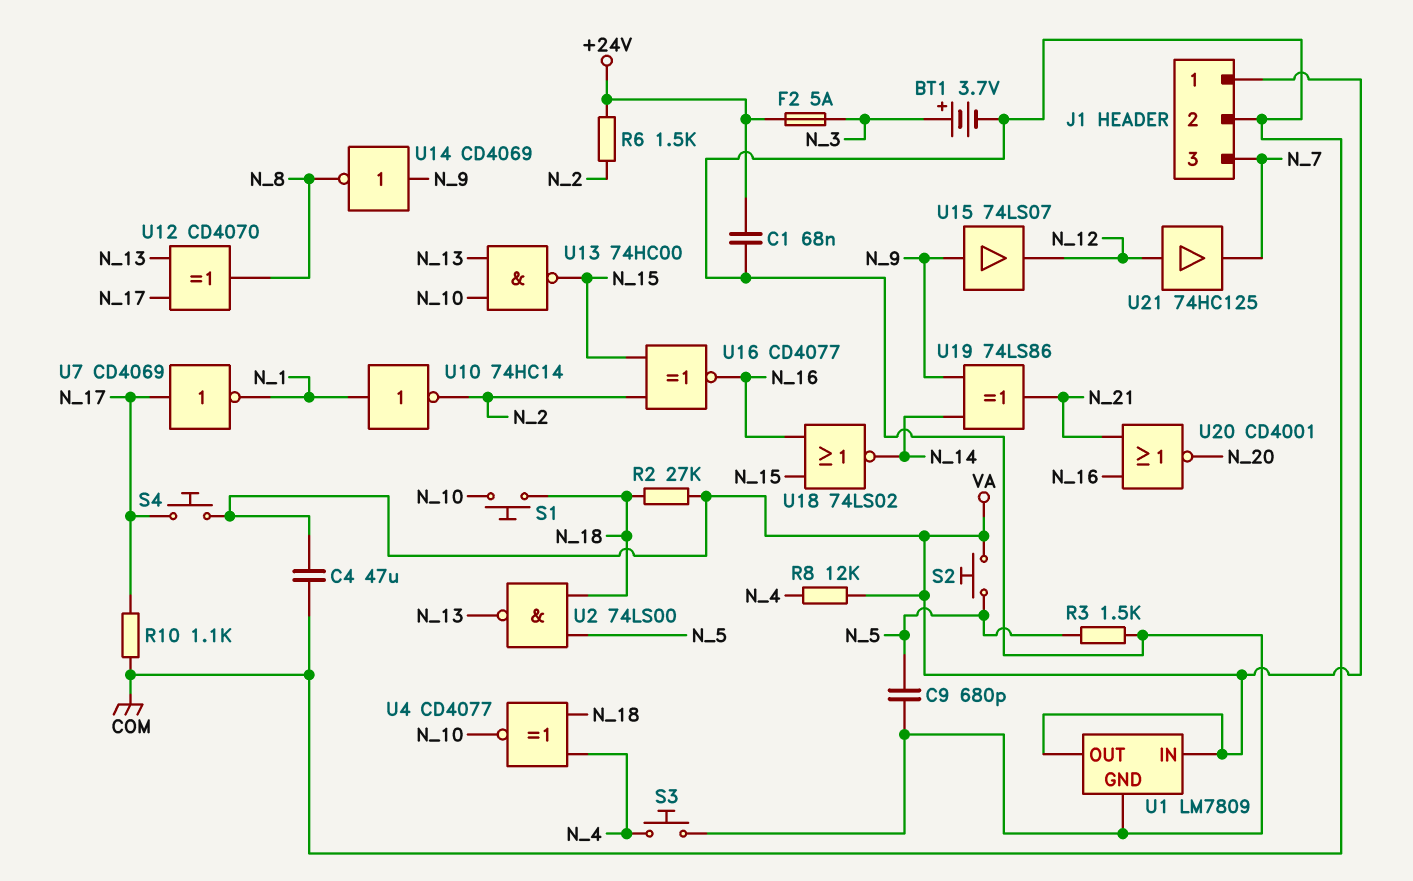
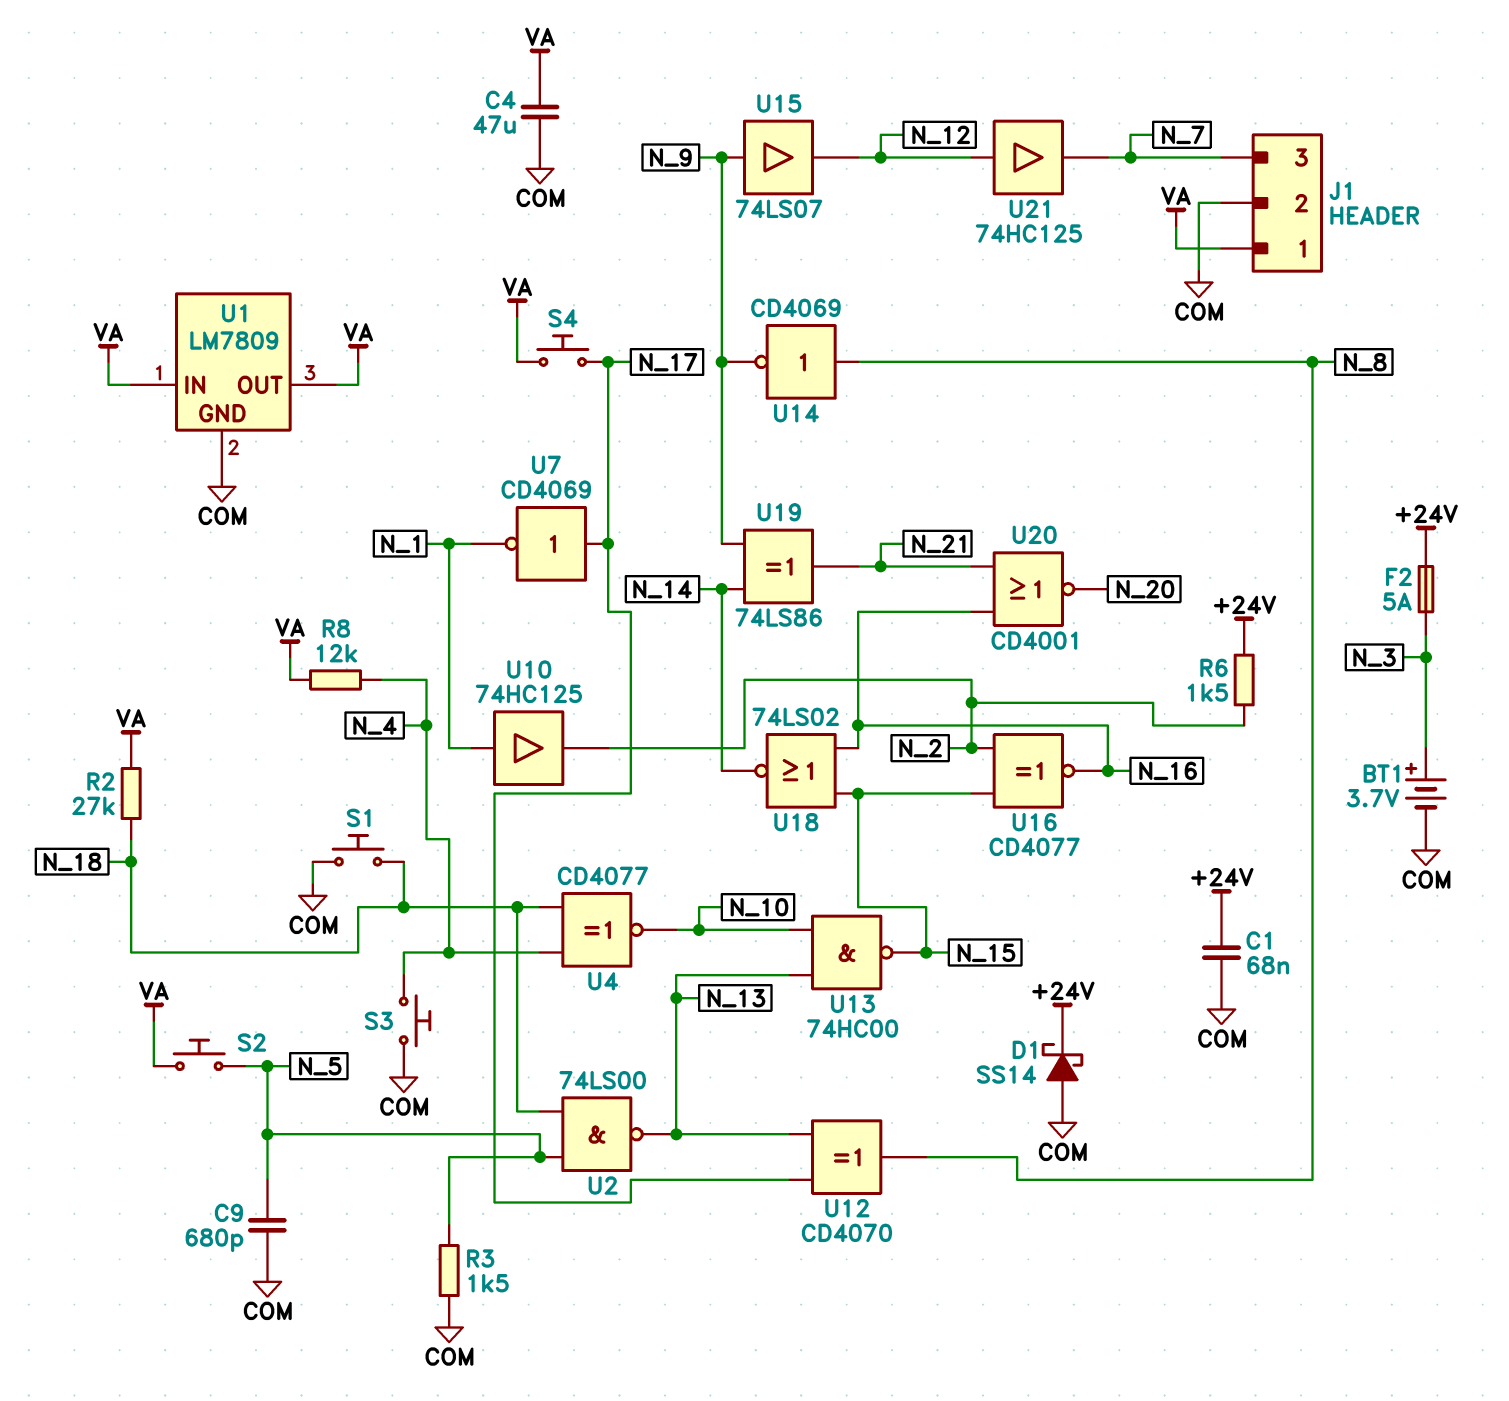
D1: none -> schottky SS14 (A COM, K +24V)
R10: 1.1k (COM, N_17) -> none
S1: button (N_10, N_18) -> button (COM, N_18)
U10: NOT 74HC14 (in N_1, out N_2) -> buffer 74HC125 (in N_1, out N_2)
U14: NOT CD4069 (in N_9, out N_8) -> NOT CD4069 (in N_8, out N_9)

